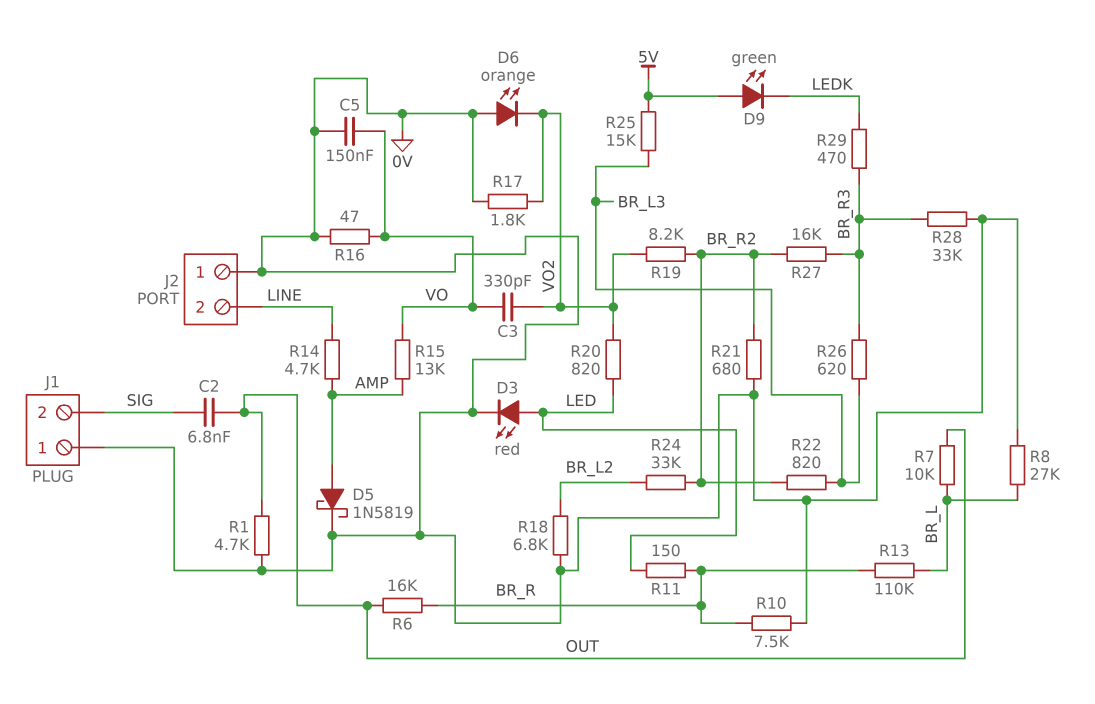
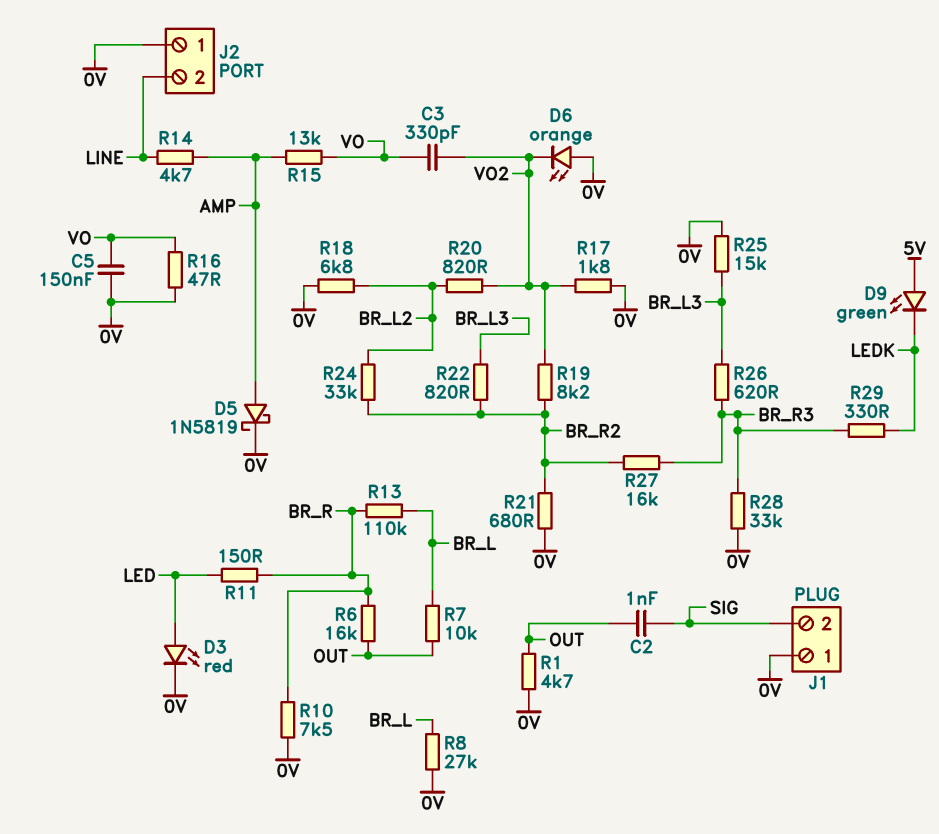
C2: 6.8nF (OUT, SIG) -> 1nF (OUT, SIG)
R20: 820 (LED, VO2) -> 820 (BR_L2, VO2)
R25: 15k (5V, BR_L3) -> 15k (0V, BR_L3)
R29: 470 (BR_R3, LEDK) -> 330 (BR_R3, LEDK)

